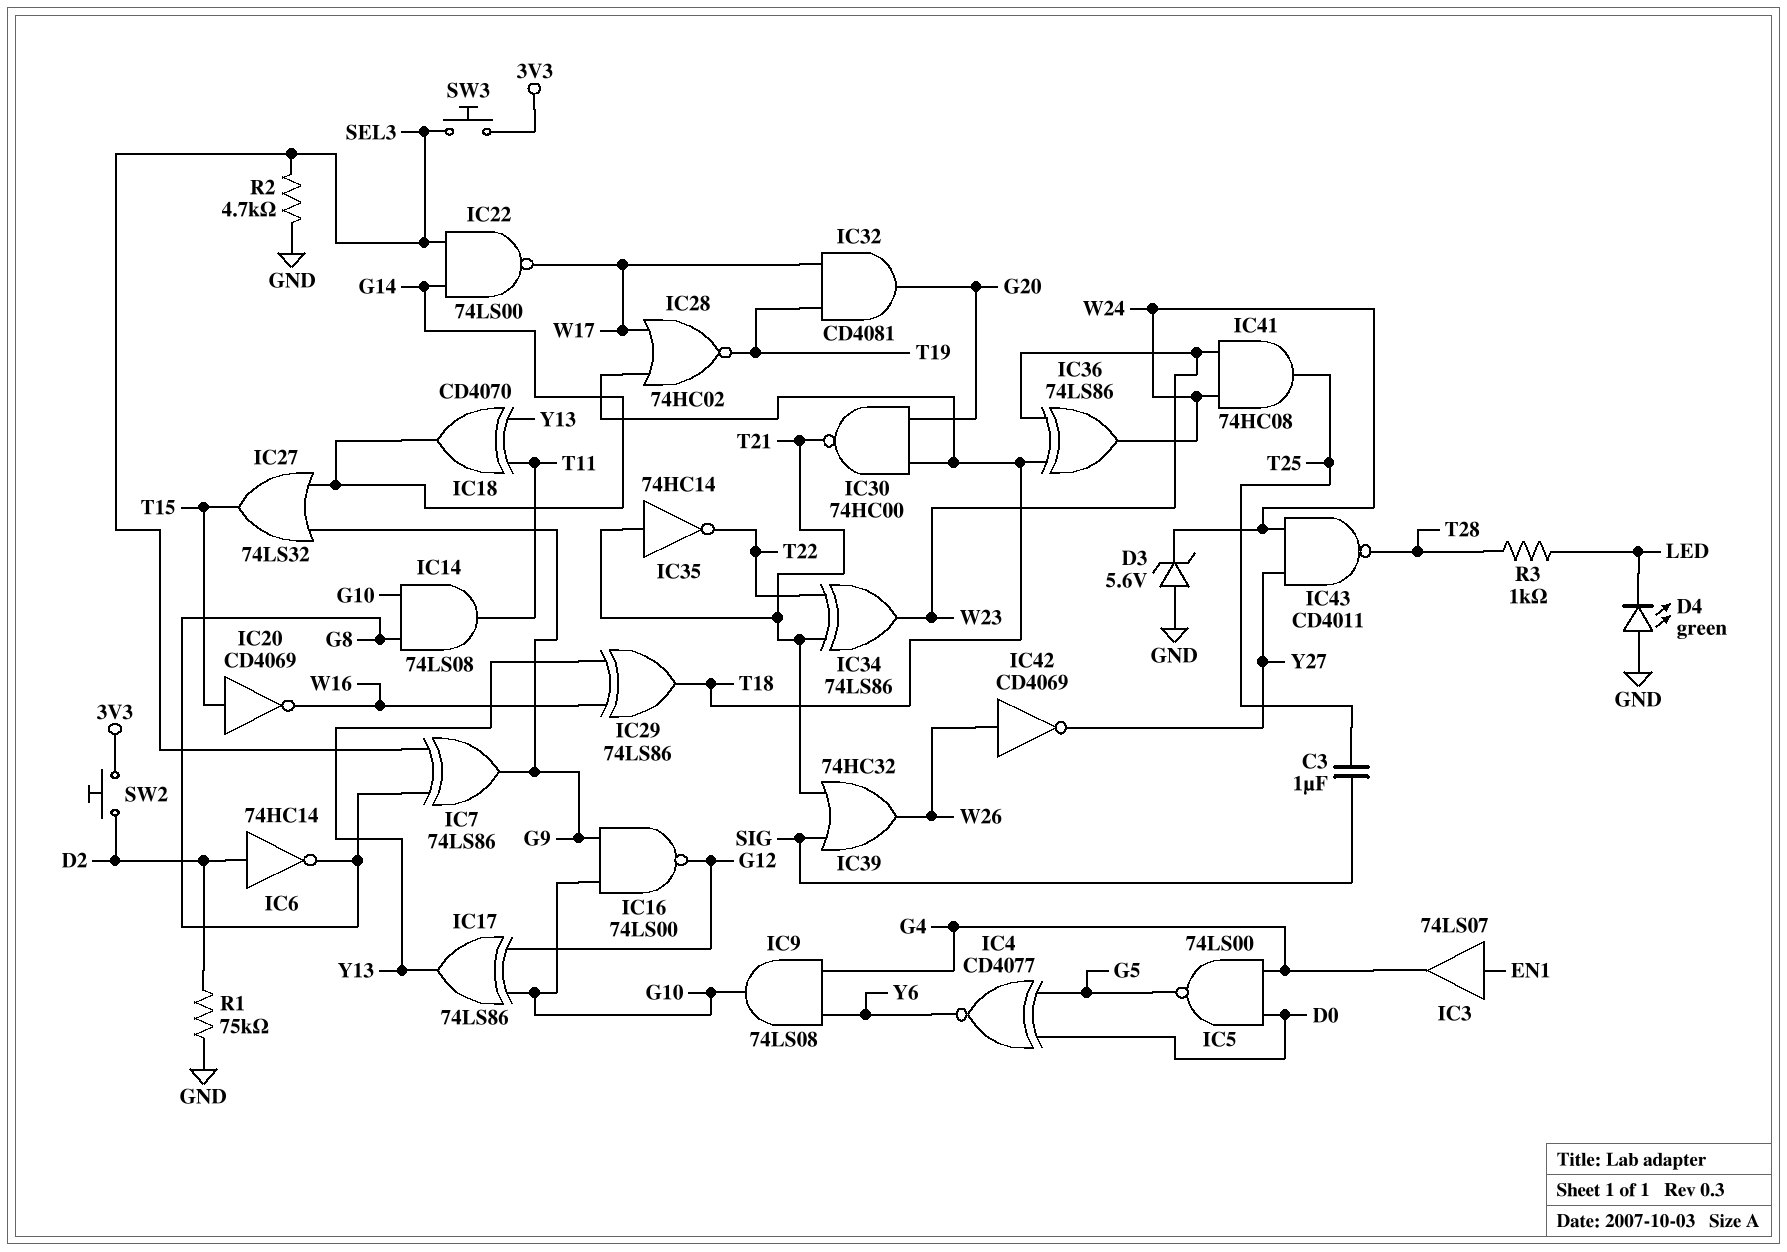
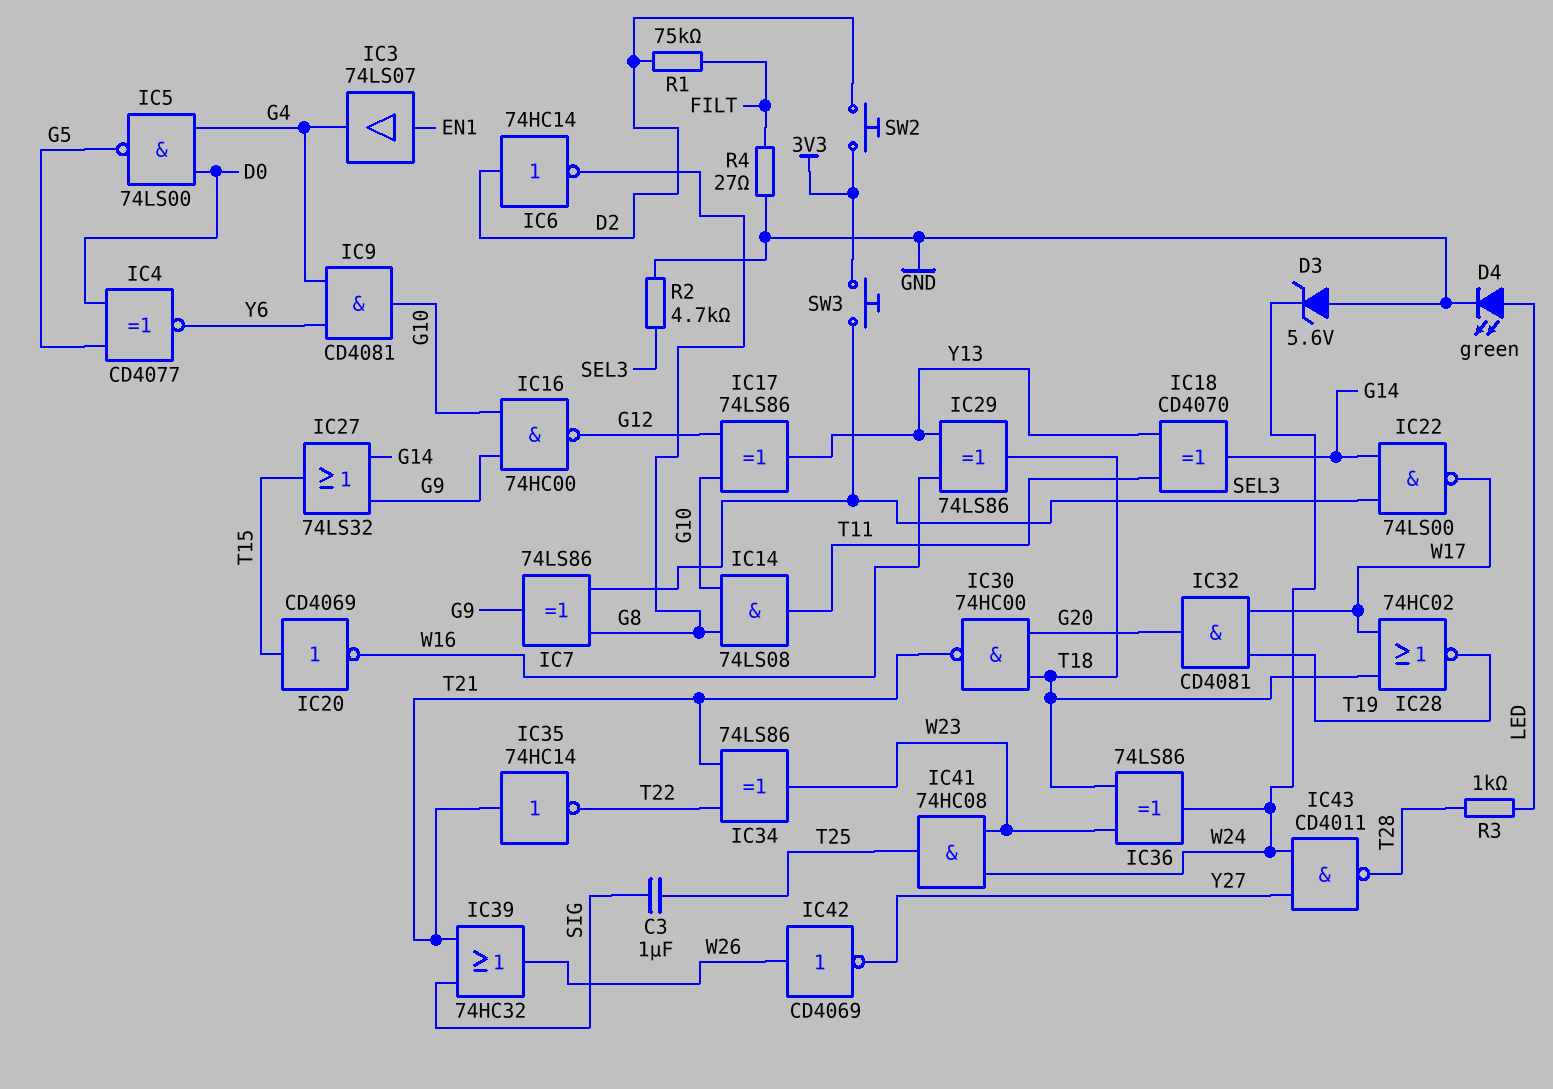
D4: LED green (A GND, K LED) -> LED green (A LED, K GND)
IC9: AND 74LS08 (in G4, in Y6, out G10) -> AND CD4081 (in G4, in Y6, out G10)
IC16: NAND 74LS00 (in G9, in G10, out G12) -> NAND 74HC00 (in G9, in G10, out G12)
R1: 75k (D2, GND) -> 75k (D2, FILT)
R4: none -> 27 (FILT, GND)

